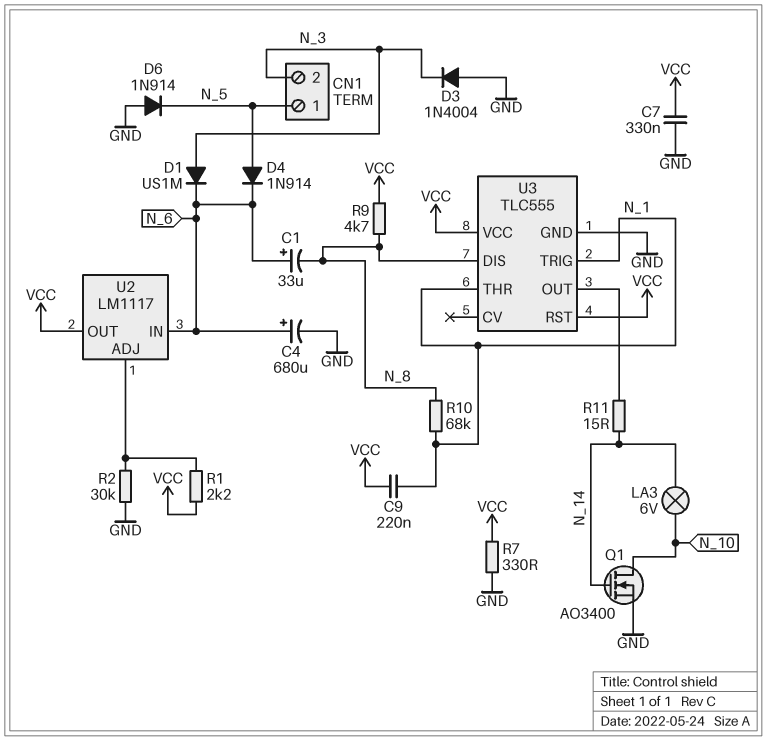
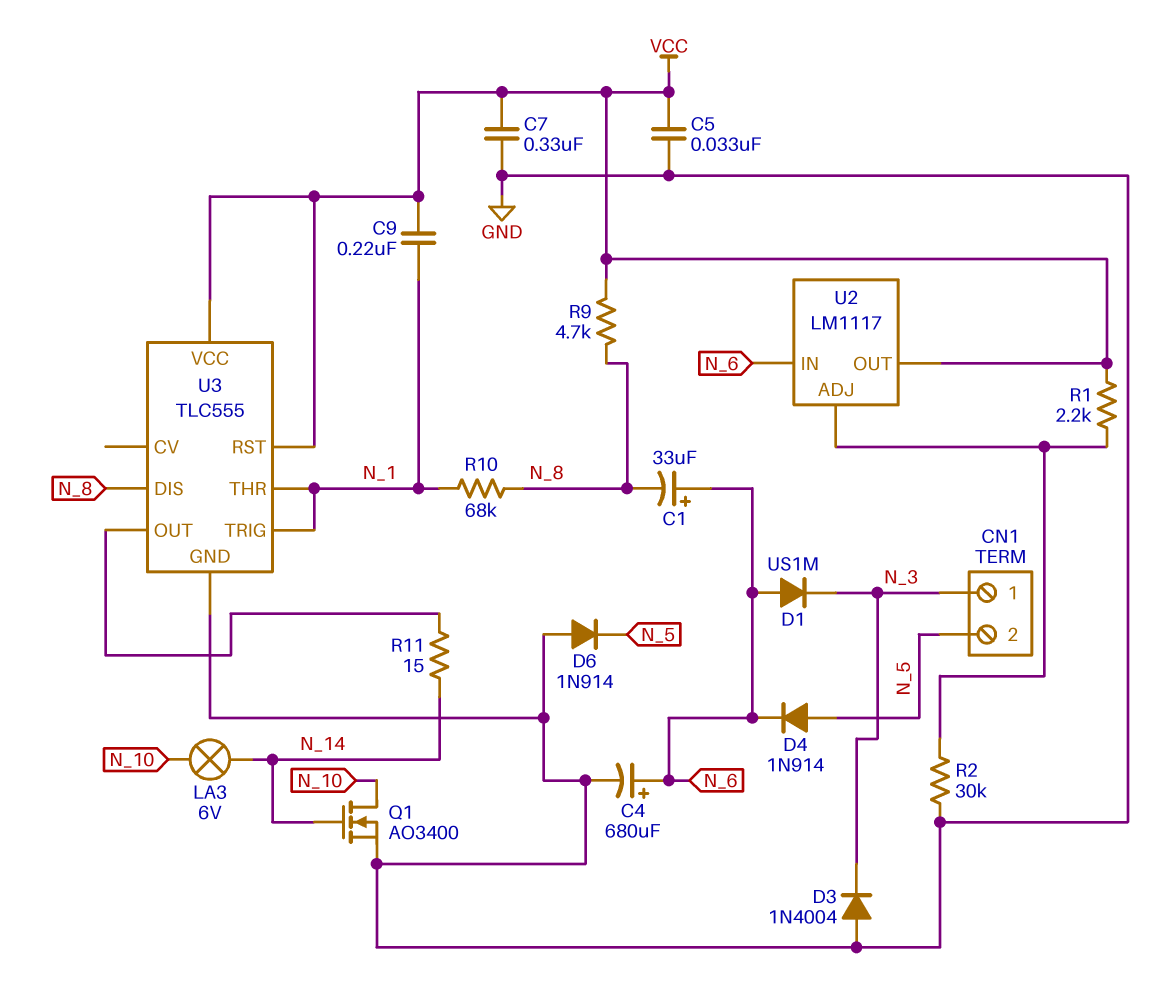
C5: none -> 33nF (GND, VCC)
CN1 pin 1: N_5 -> N_3
CN1 pin 2: N_3 -> N_5
D1: diode US1M (A N_3, K N_6) -> diode US1M (A N_6, K N_3)
R7: 330 (GND, VCC) -> none

